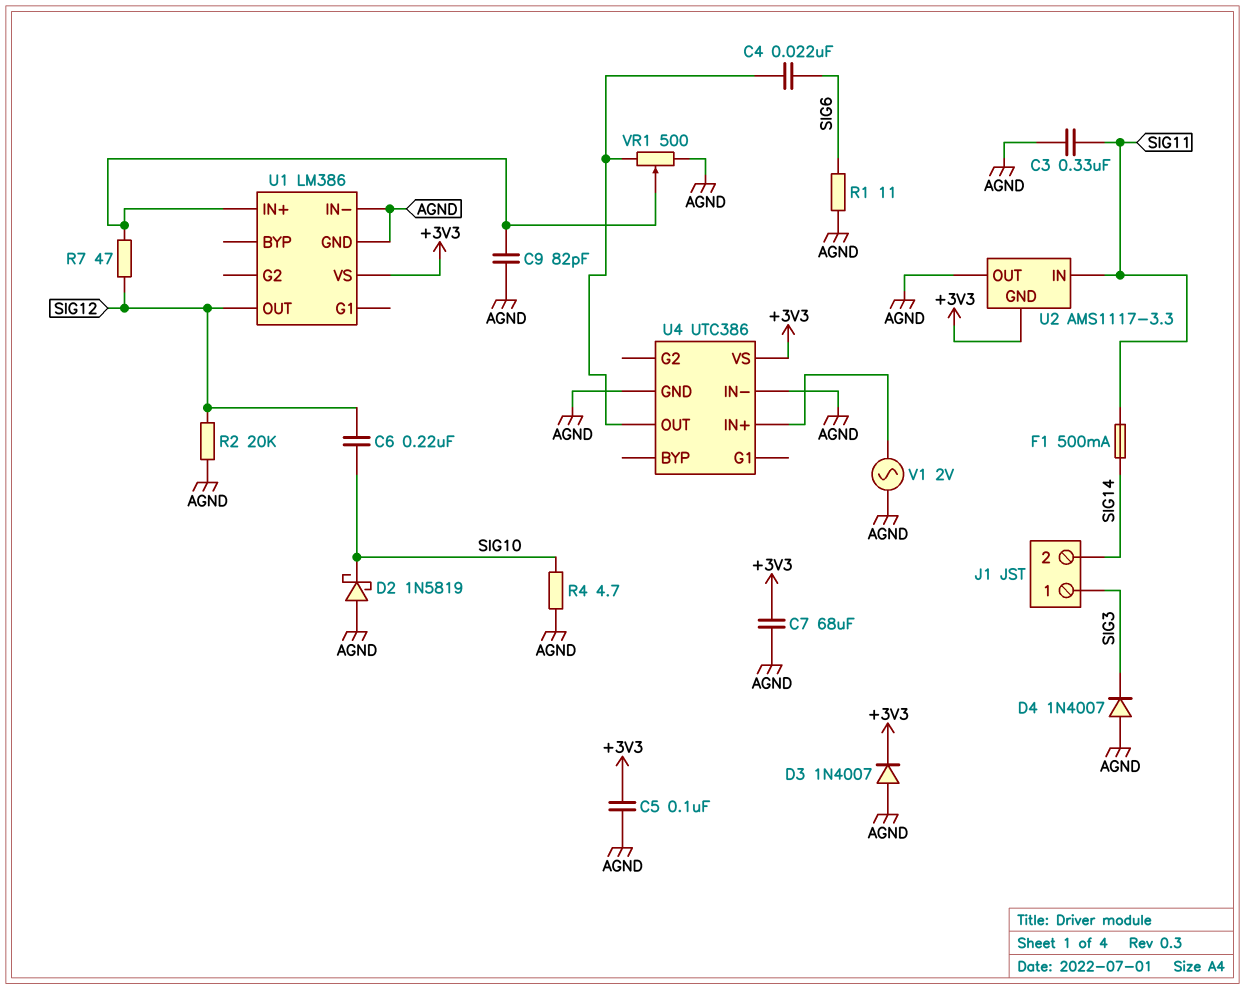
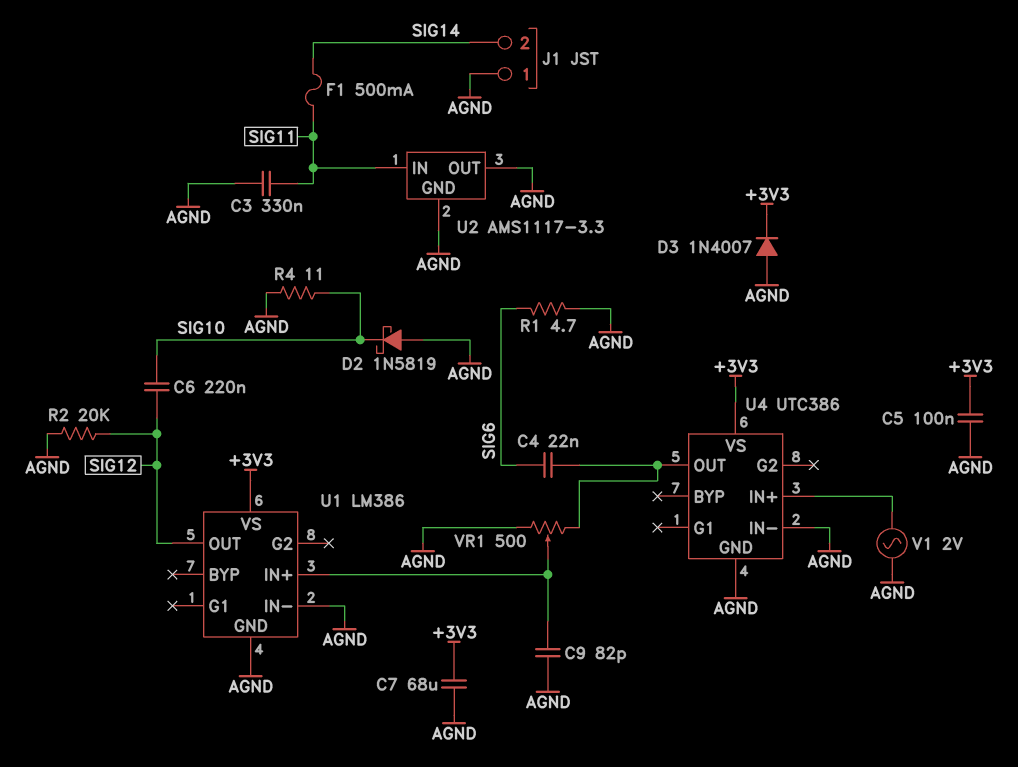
D4: diode 1N4007 (A AGND, K SIG3) -> none
J1 pin 1: SIG3 -> AGND
R1: 11 (AGND, SIG6) -> 4.7 (AGND, SIG6)
R4: 4.7 (AGND, SIG10) -> 11 (AGND, SIG10)
R7: 47 (SIG12, U1/IN+) -> none
U2 pin GND: +3V3 -> AGND

